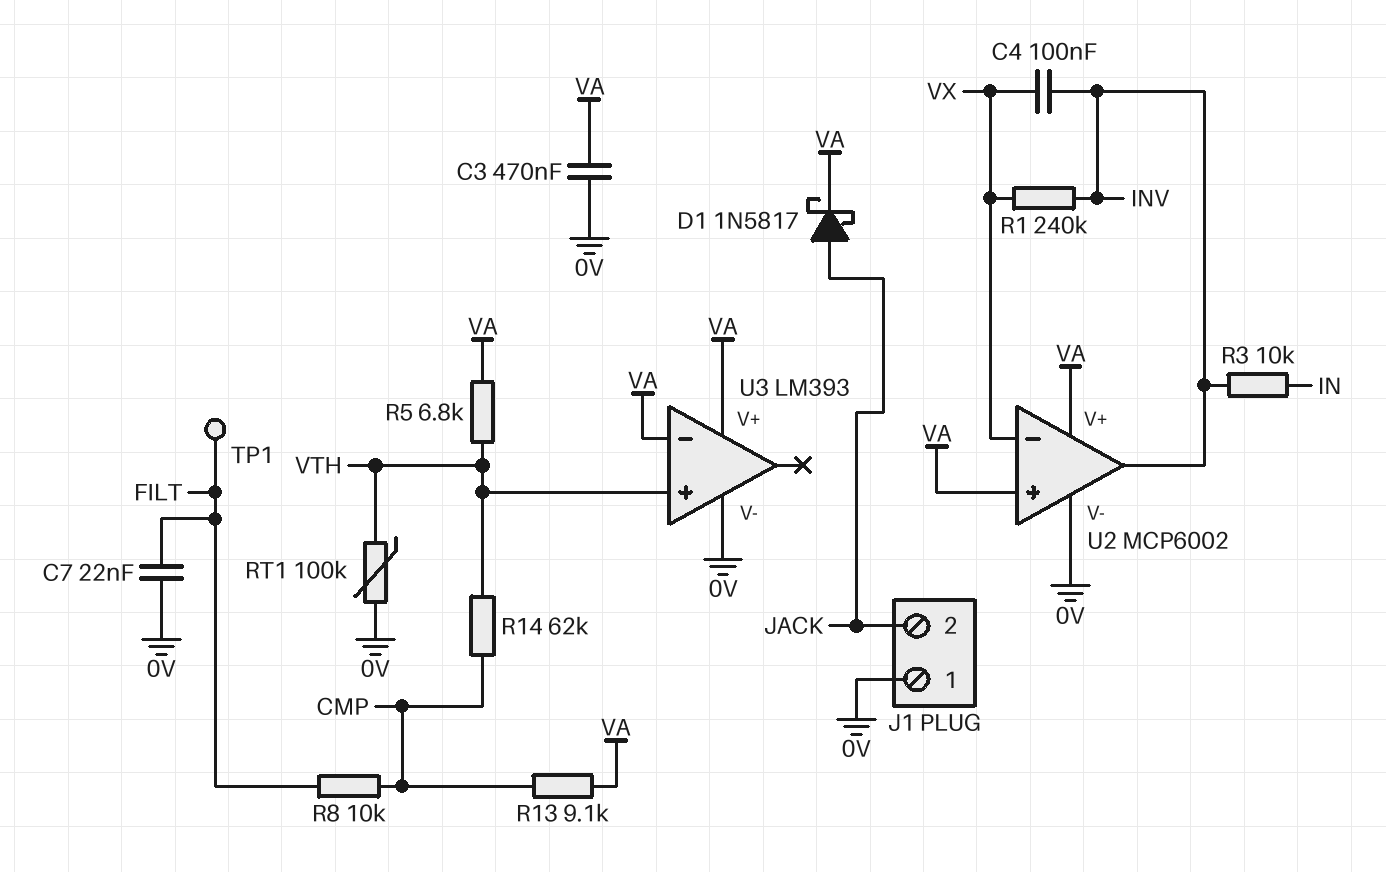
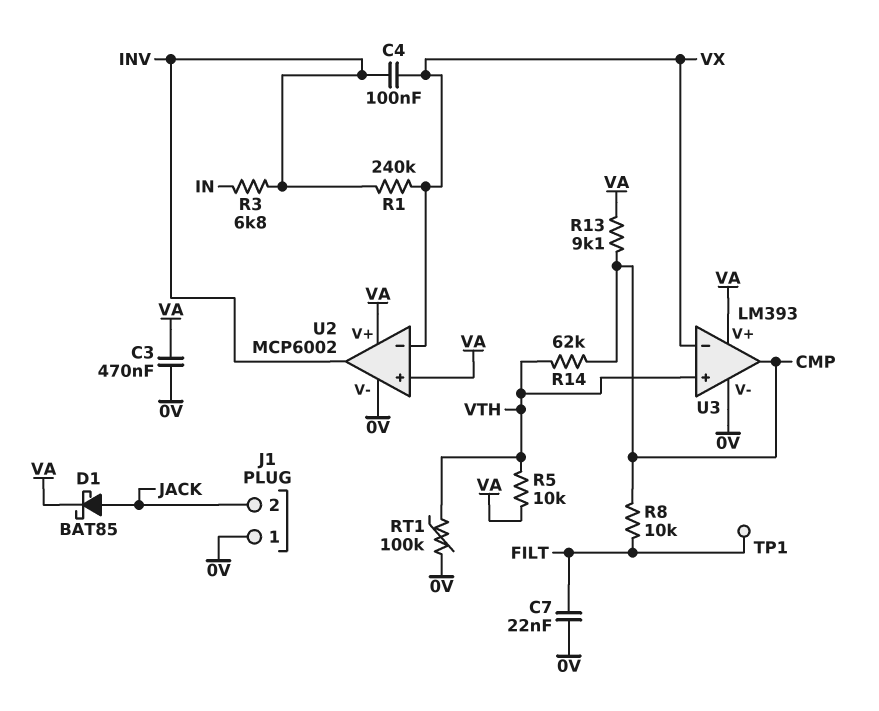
D1: schottky 1N5817 (A JACK, K VA) -> schottky BAT85 (A JACK, K VA)
R3: 10k (IN, INV) -> 6.8k (IN, INV)
R5: 6.8k (VA, VTH) -> 10k (VA, VTH)
U3 pin in-: VA -> VX
U3 pin out: none -> CMP

